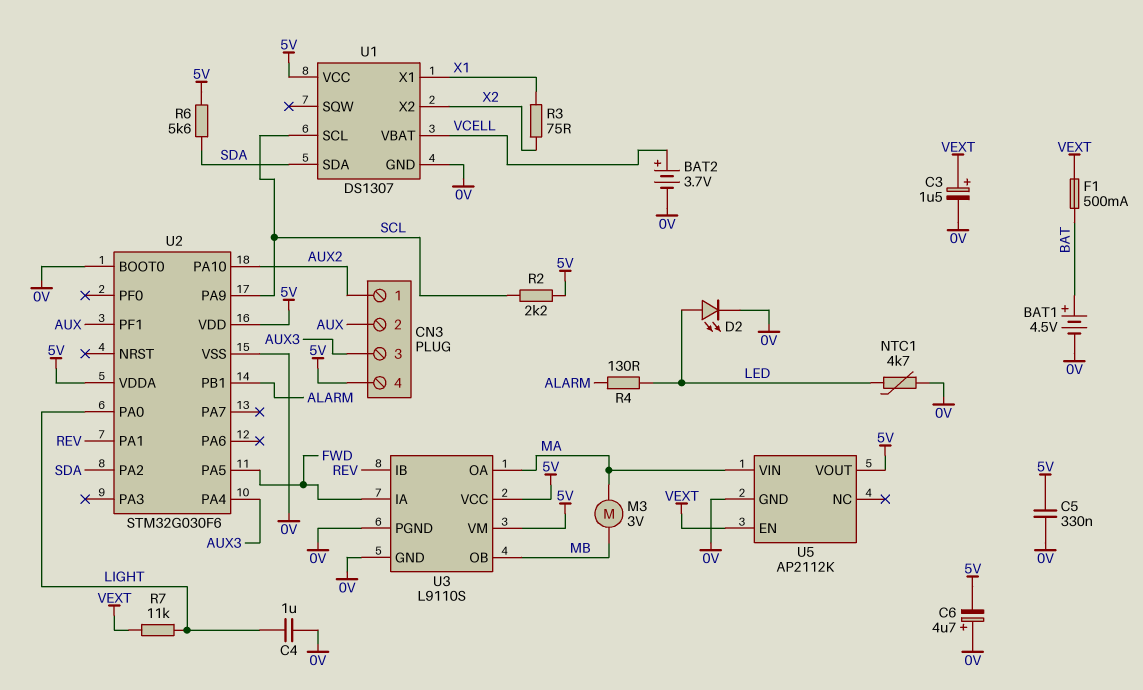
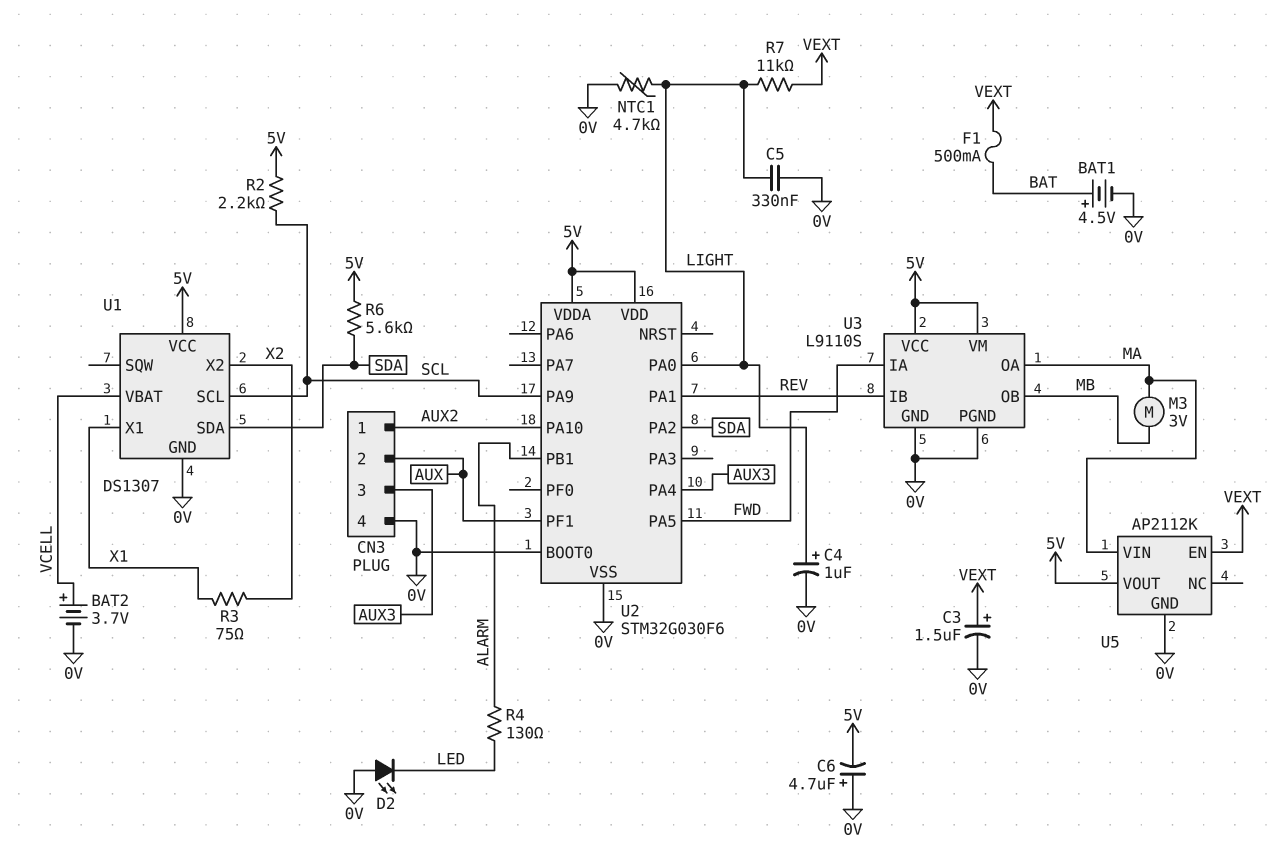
C4: 1uF (0V, LIGHT) -> 1uF (plus LIGHT, minus 0V)
C5: 330nF (0V, 5V) -> 330nF (0V, LIGHT)
CN3 pin 4: 5V -> 0V
D2: LED (A LED, K 0V) -> LED (A 0V, K LED)
NTC1: 4.7k (0V, LED) -> 4.7k (0V, LIGHT)

